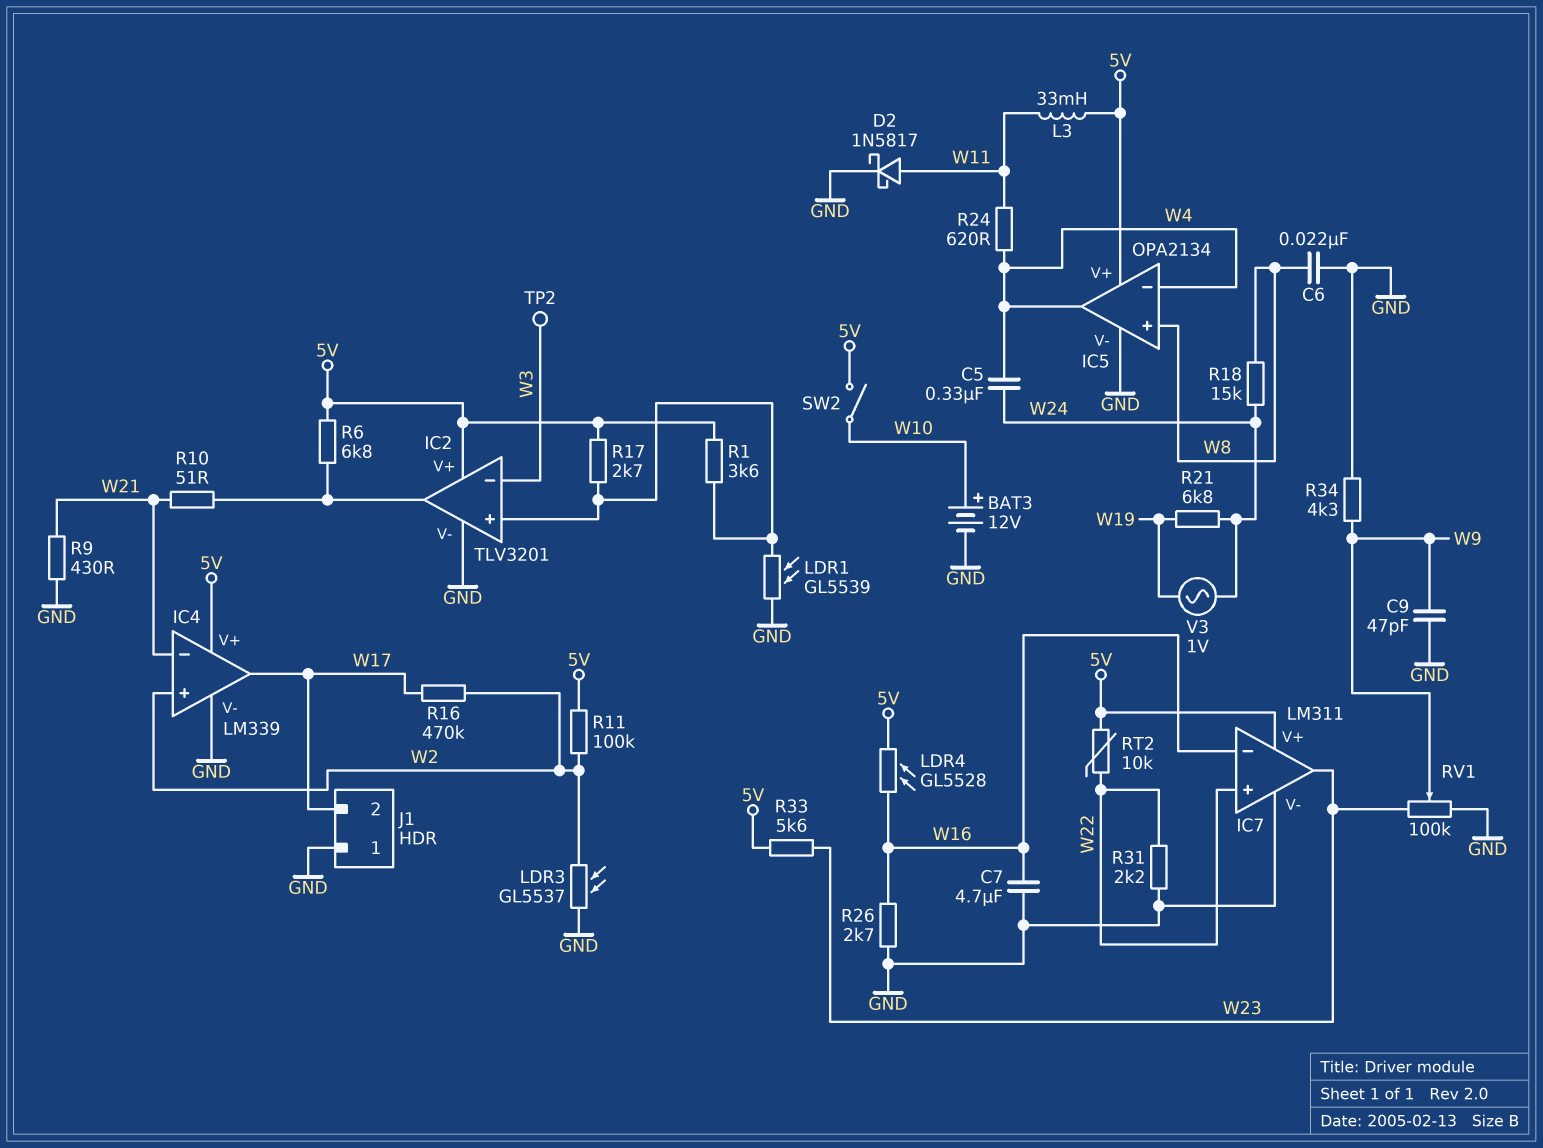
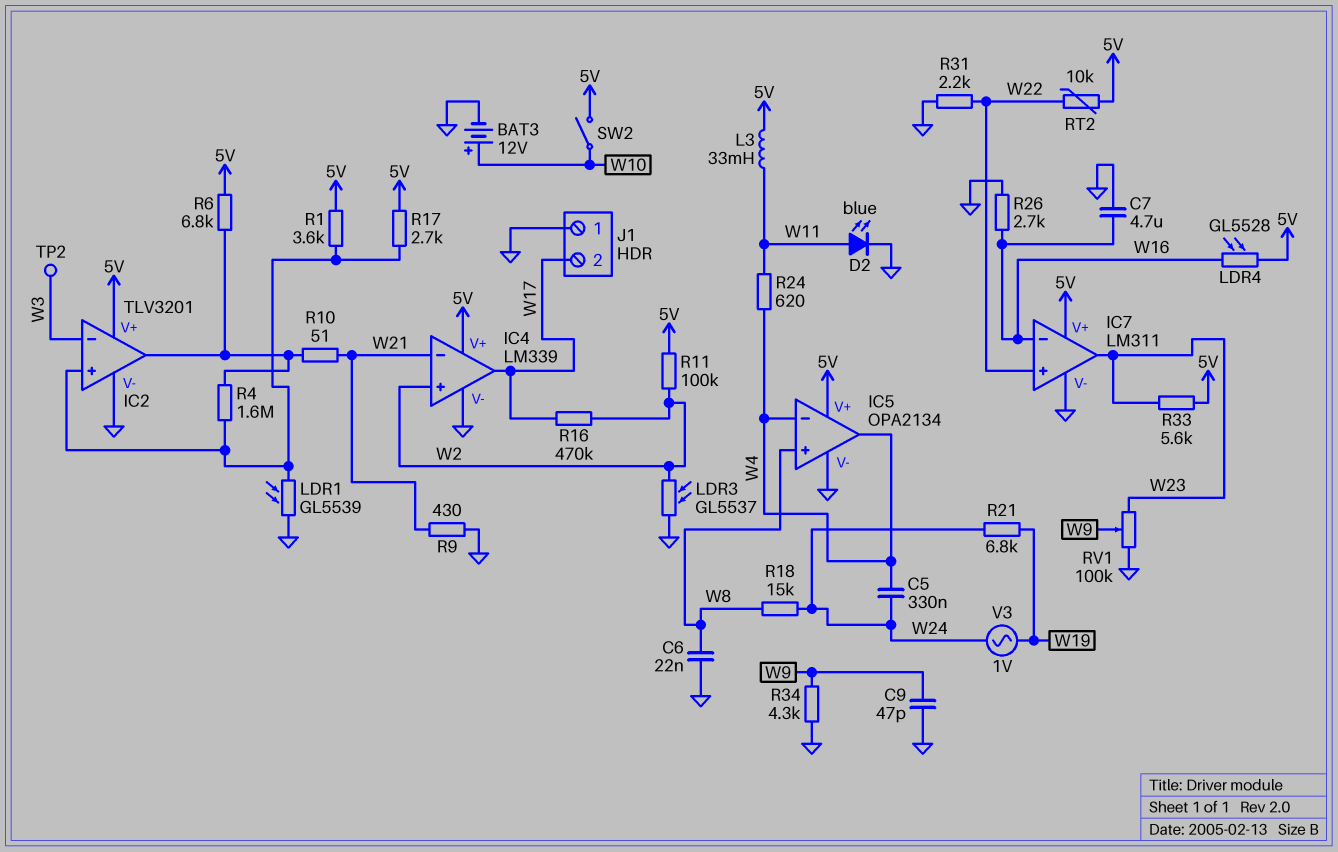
D2: schottky 1N5817 (A W11, K GND) -> LED blue (A W11, K GND)
R4: none -> 1.6M (IC2/in+, IC2/out)

